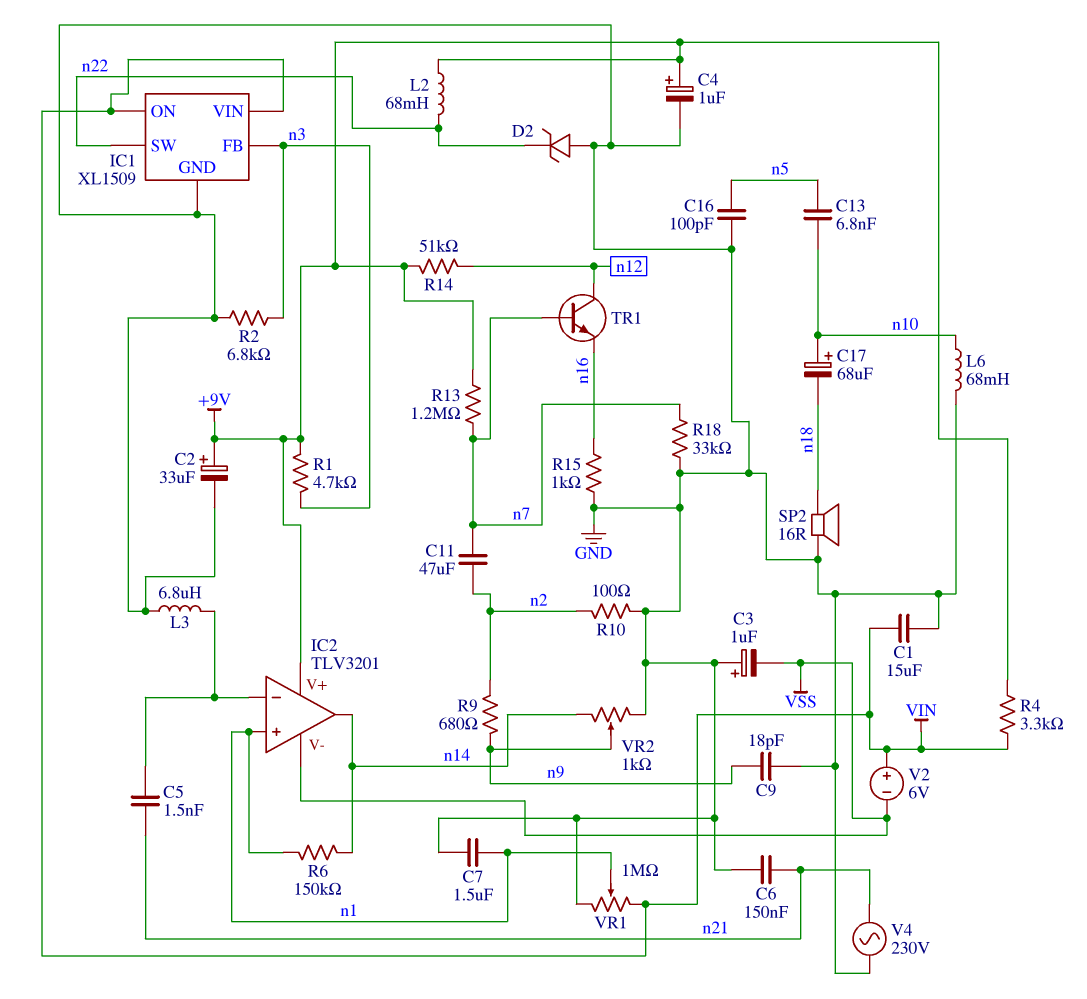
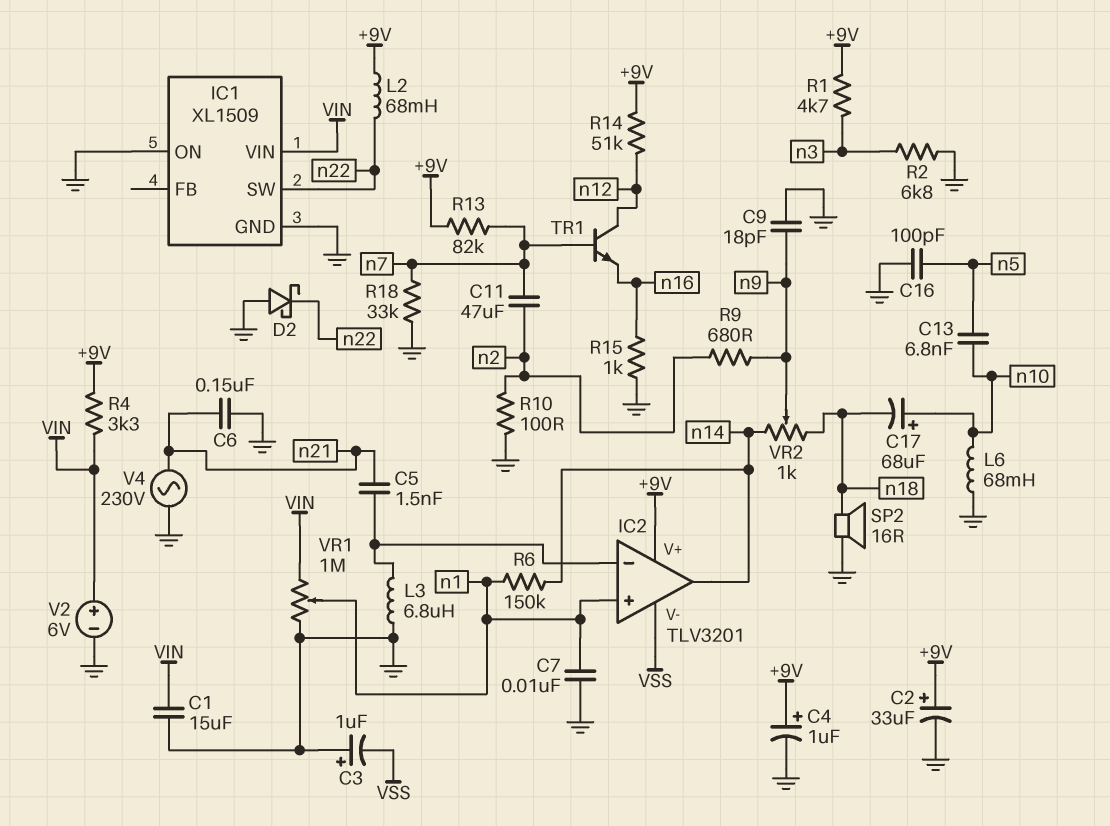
C7: 1.5uF (GND, n1) -> 10nF (GND, n1)
D2: zener (A GND, K n22) -> schottky (A GND, K n22)
IC1 pin FB: n3 -> none
IC1 pin ON: VIN -> GND
R13: 1.2M (+9V, n7) -> 82k (+9V, n7)
V2: 6V (plus VIN, minus VSS) -> 6V (plus VIN, minus GND)
VR2: 1k (GND, n14, wiper n9) -> 1k (n14, n18, wiper n9)

